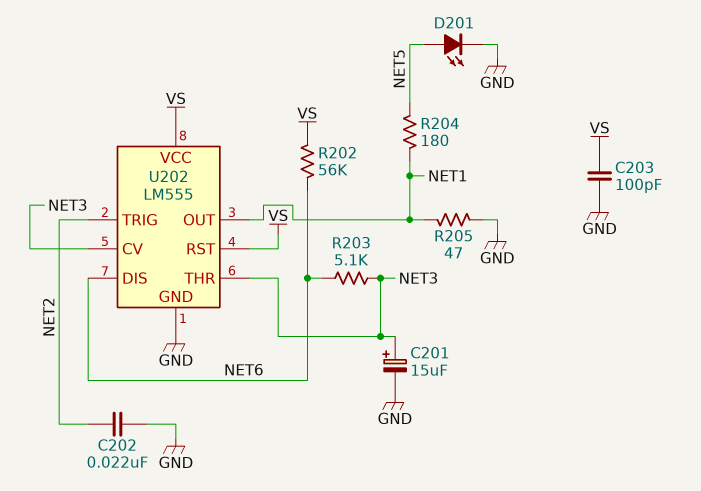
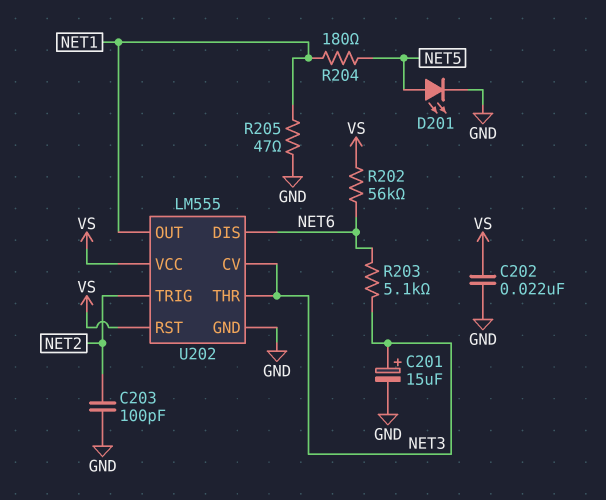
C202: 22nF (GND, NET2) -> 22nF (GND, VS)
C203: 100pF (GND, VS) -> 100pF (GND, NET2)

